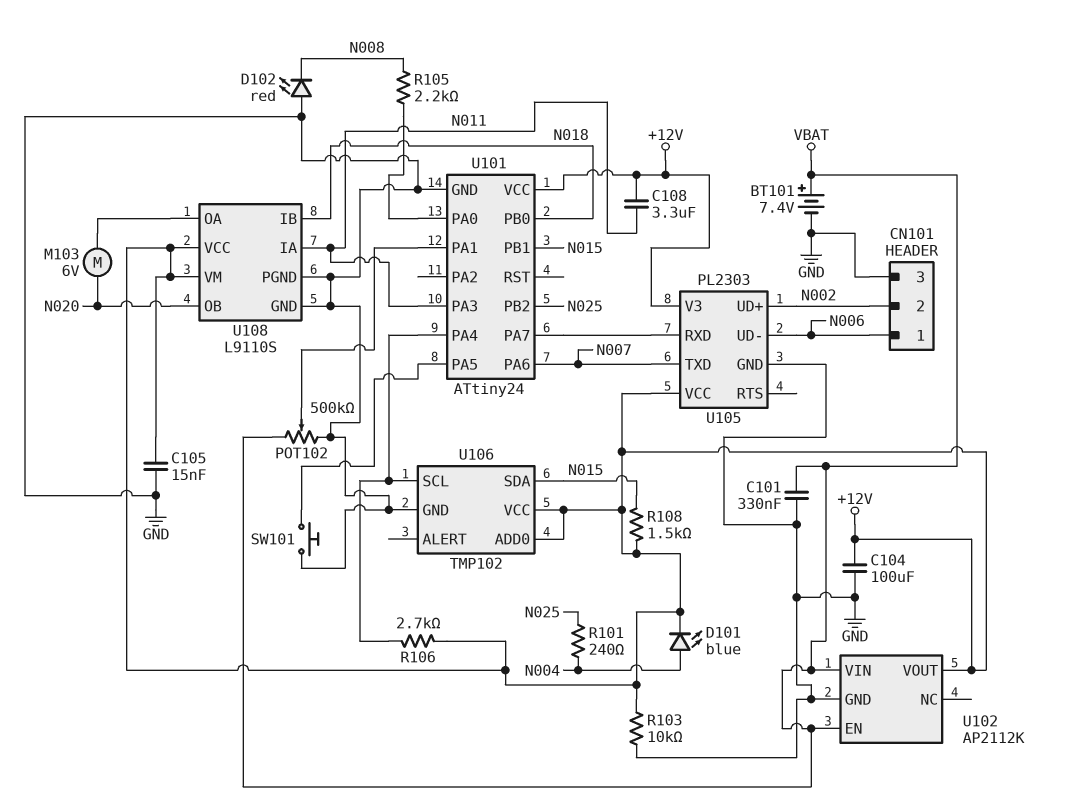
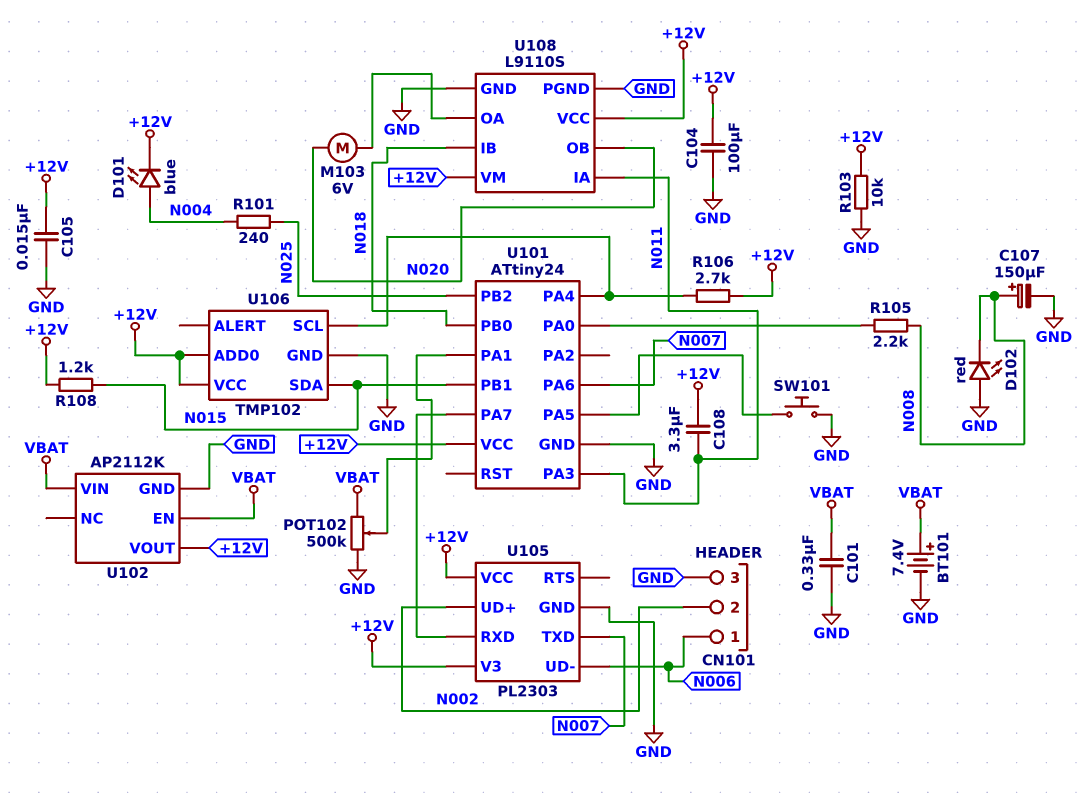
C107: none -> 150uF (plus N008, minus GND)
R108: 1.5k (+12V, N015) -> 1.2k (+12V, N015)

